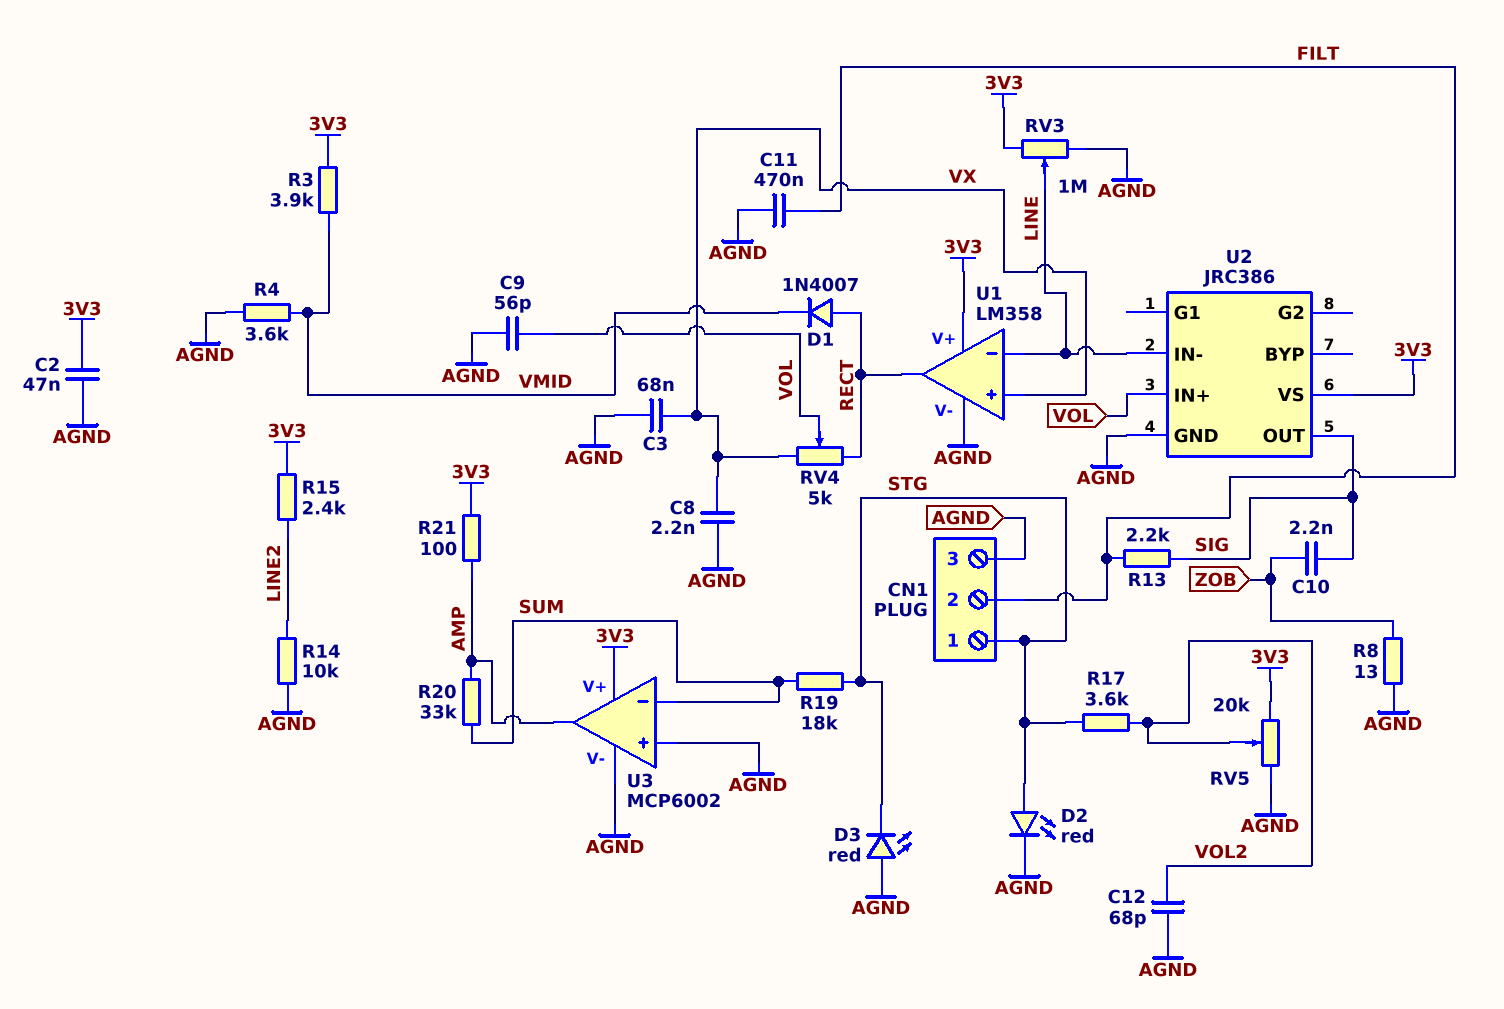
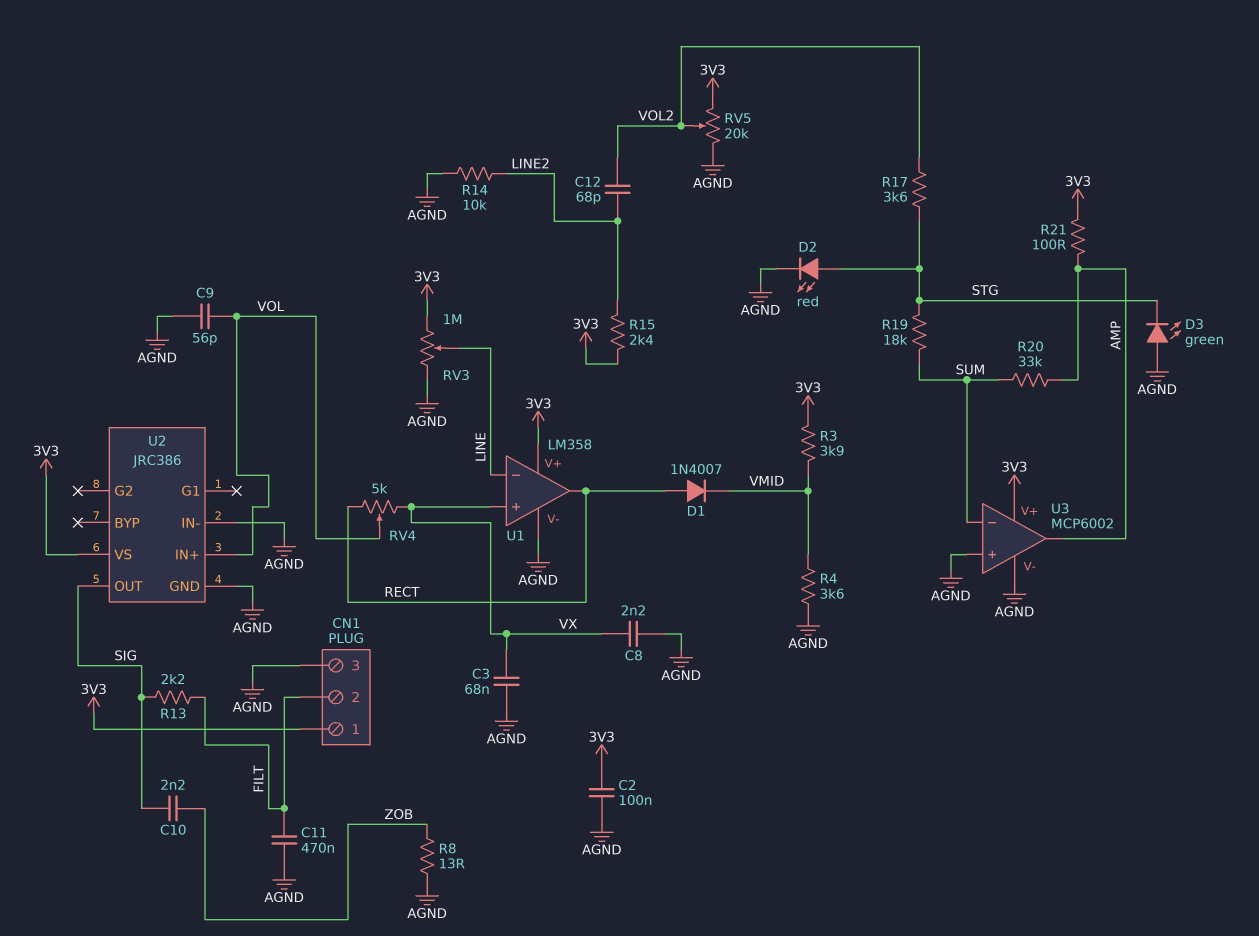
C2: 47nF (3V3, AGND) -> 100nF (3V3, AGND)
C12: 68pF (AGND, VOL2) -> 68pF (LINE2, VOL2)
CN1 pin 1: STG -> 3V3
D3: LED red (A AGND, K STG) -> LED green (A AGND, K STG)
U2 pin IN-: LINE -> AGND

